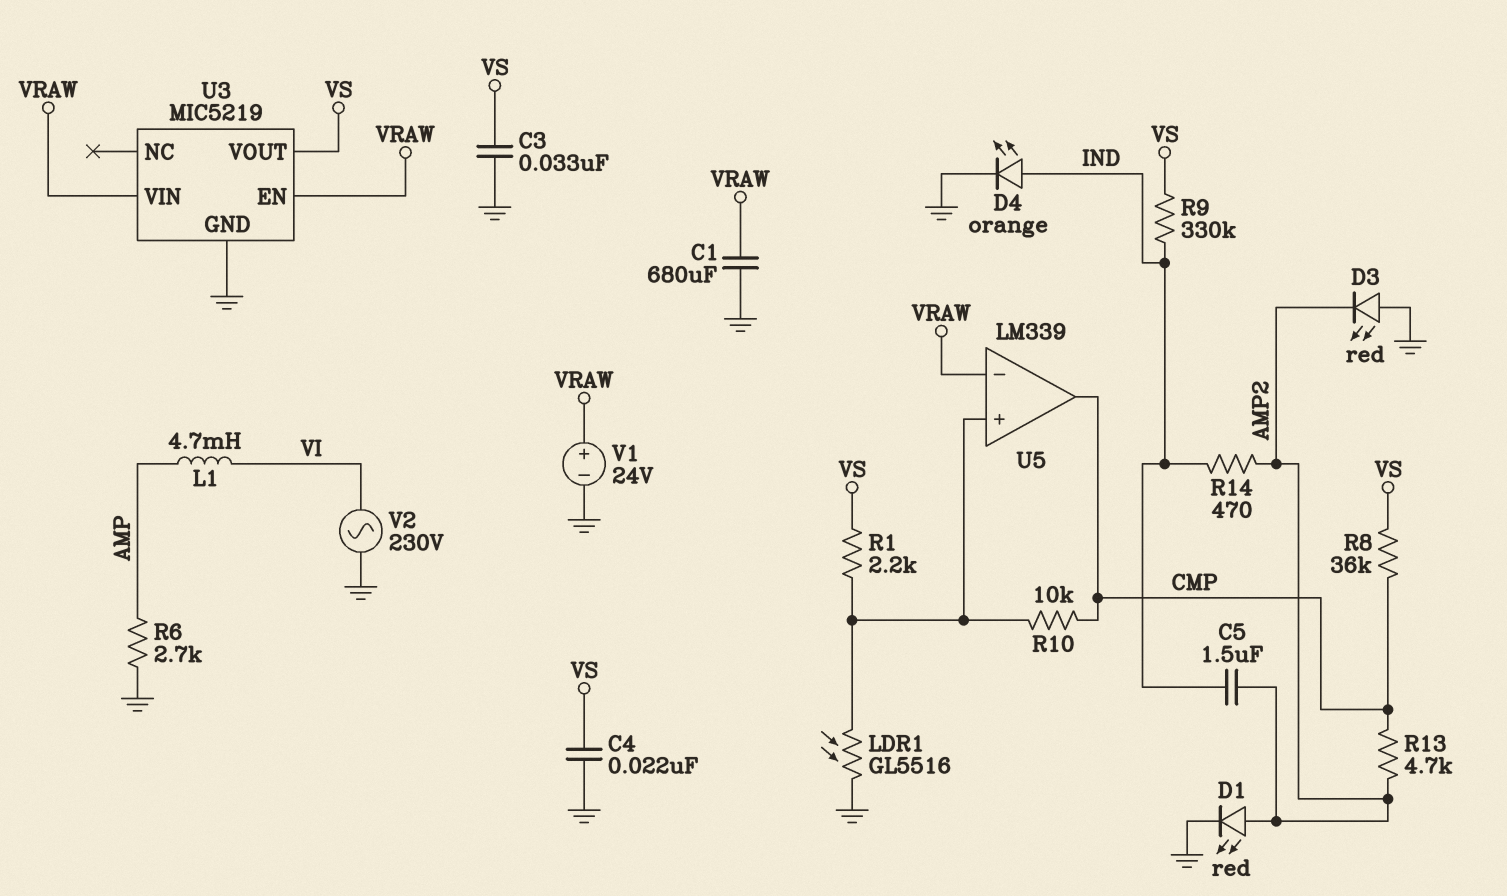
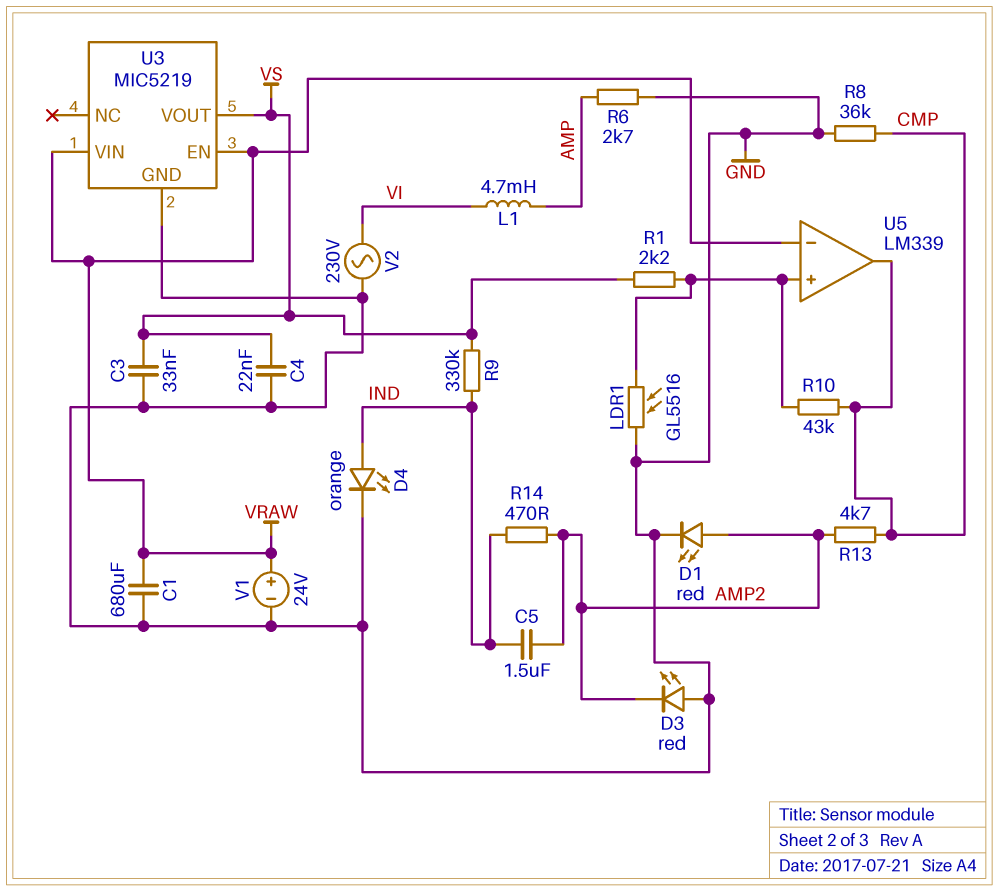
R8: 36k (CMP, VS) -> 36k (CMP, GND)
R10: 10k (CMP, U5/in+) -> 43k (CMP, U5/in+)

